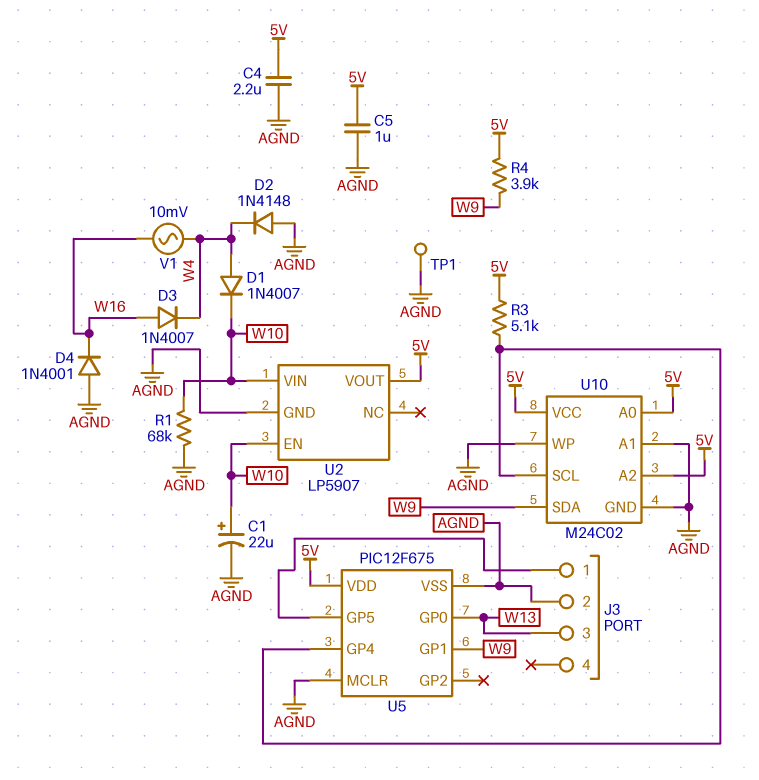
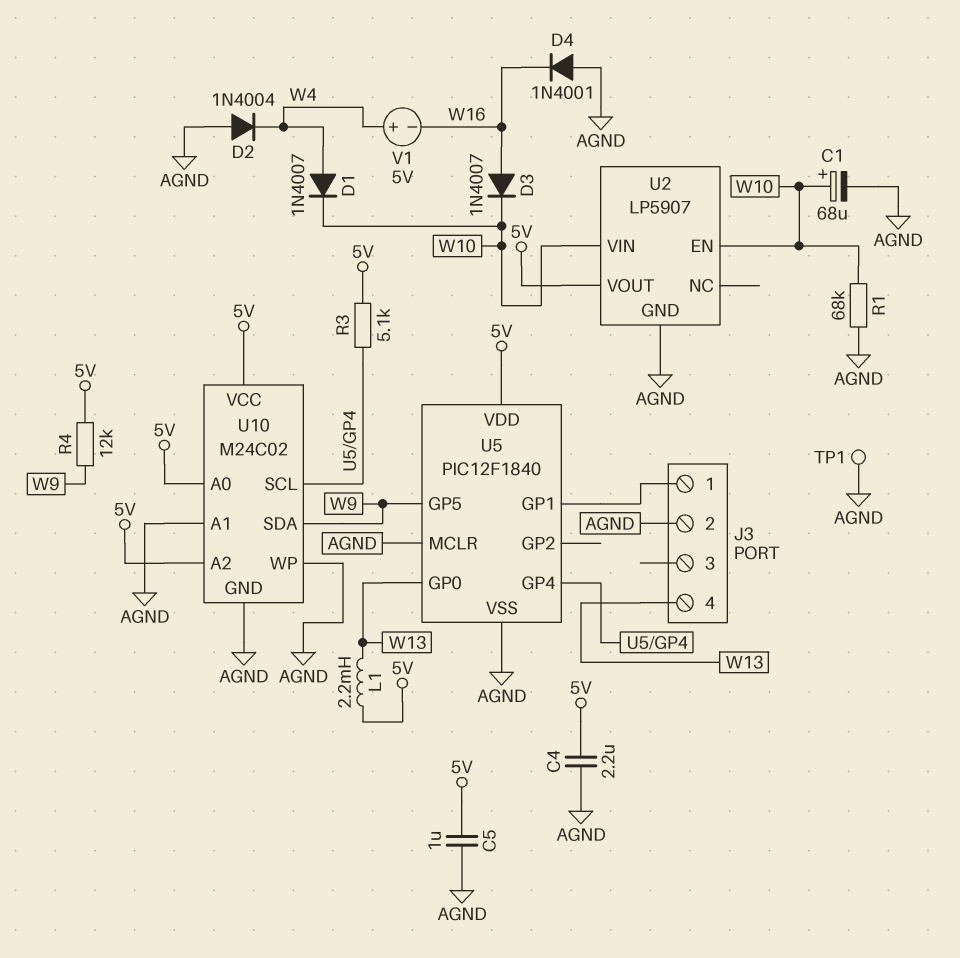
C1: 22uF (plus W10, minus AGND) -> 68uF (plus W10, minus AGND)
D2: diode 1N4148 (A AGND, K W4) -> diode 1N4004 (A AGND, K W4)
D3: diode 1N4007 (A W16, K W4) -> diode 1N4007 (A W16, K W10)
J3 pin 3: W13 -> none
J3 pin 4: none -> W13
L1: none -> 2.2mH (5V, W13)
R4: 3.9k (5V, W9) -> 12k (5V, W9)
U5: PIC12F675 -> PIC12F1840
U5 pin GP1: W9 -> J3/1
U5 pin GP5: J3/1 -> W9
V1: AC 10mV (W4, W16) -> 5V (plus W4, minus W16)

